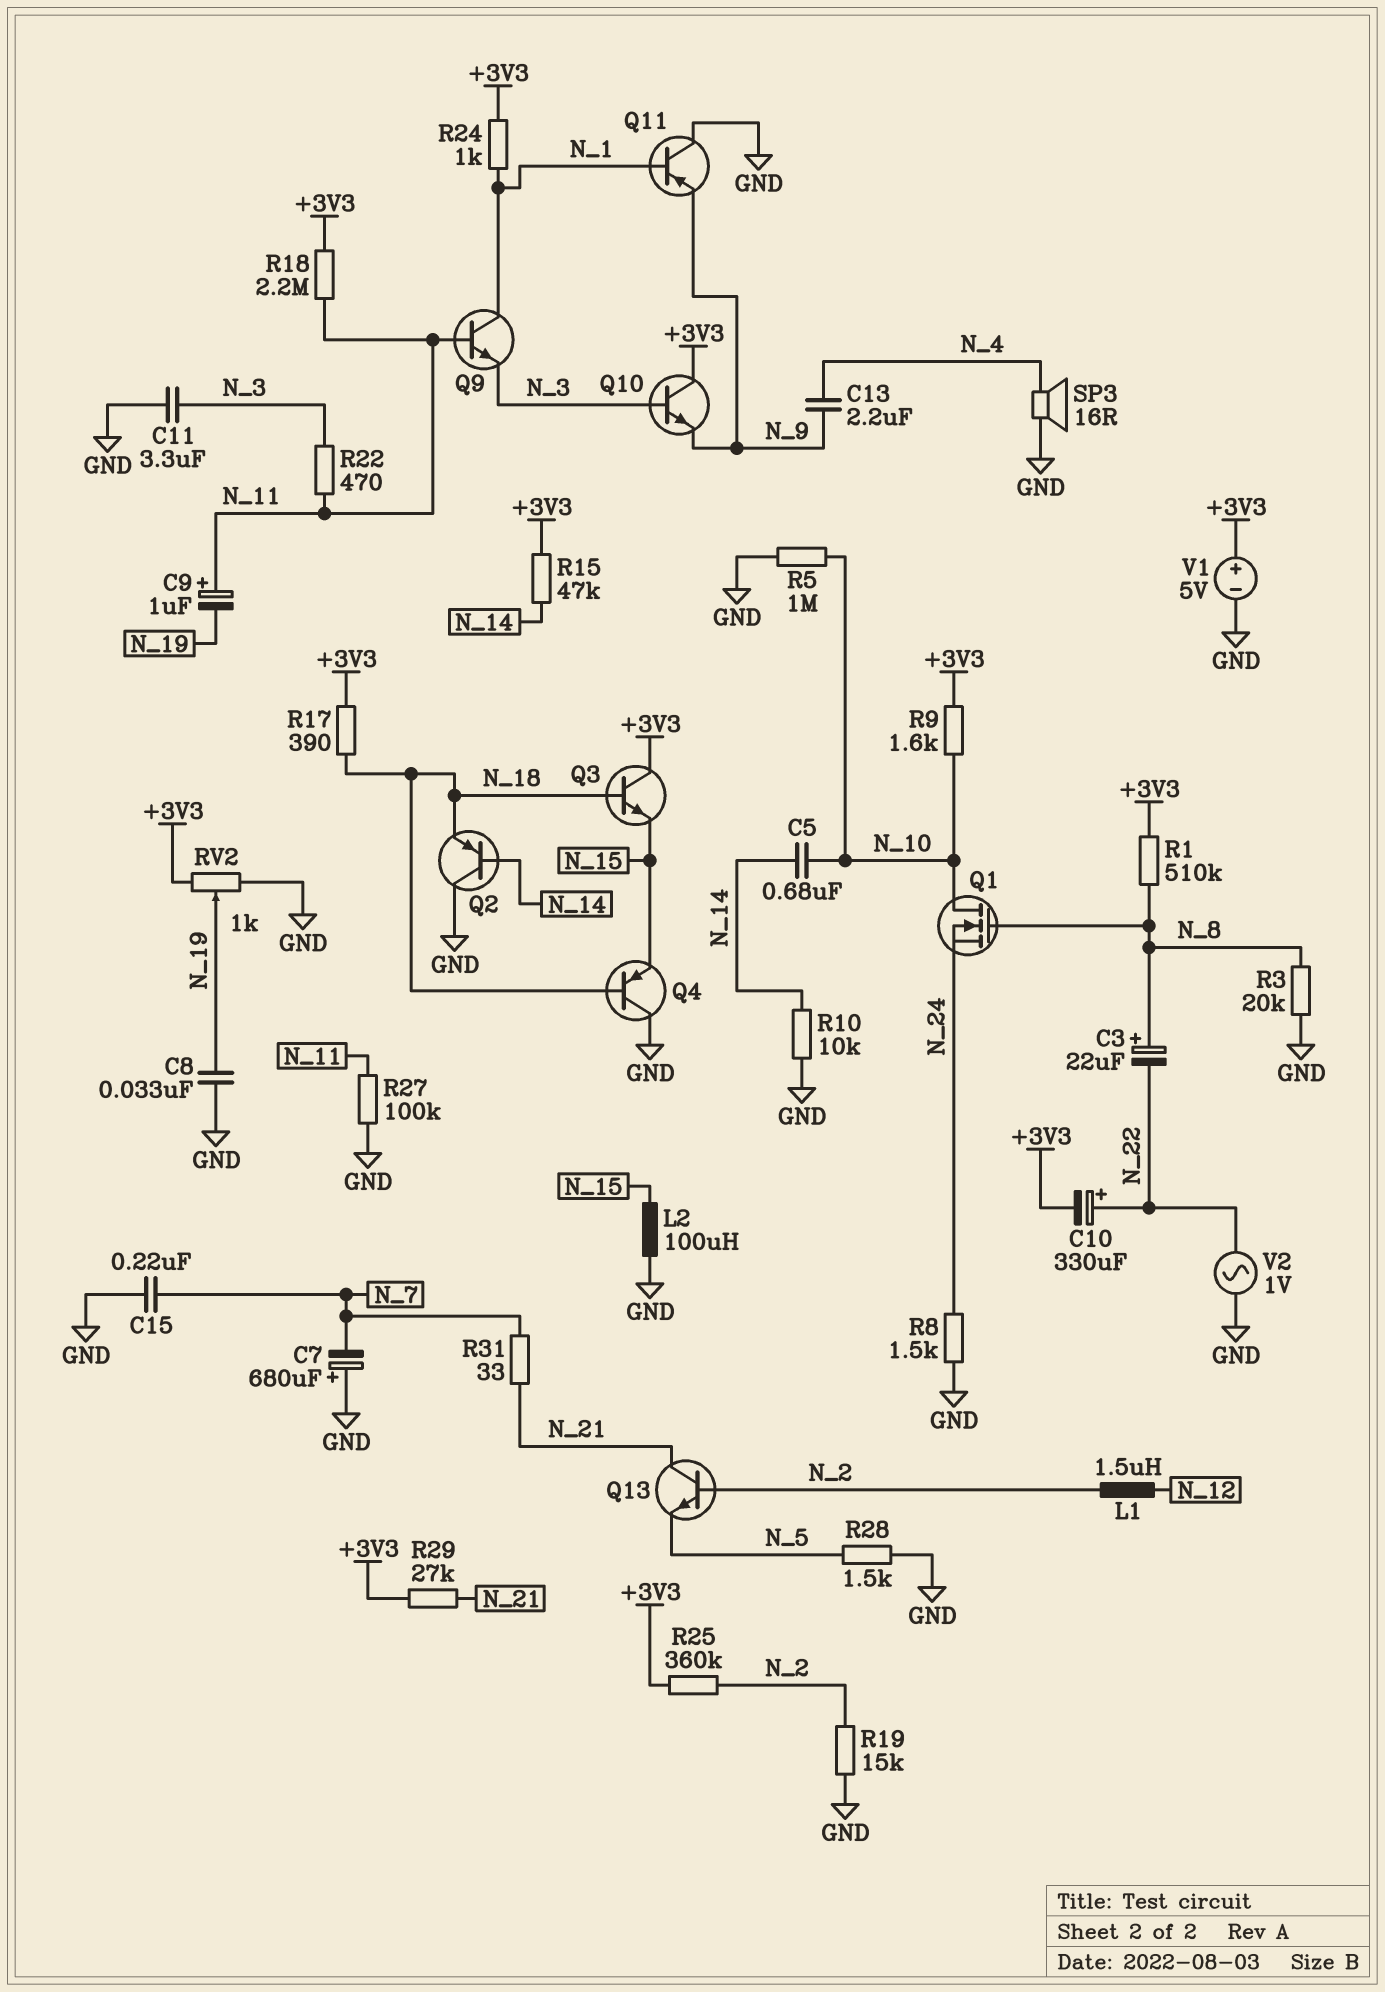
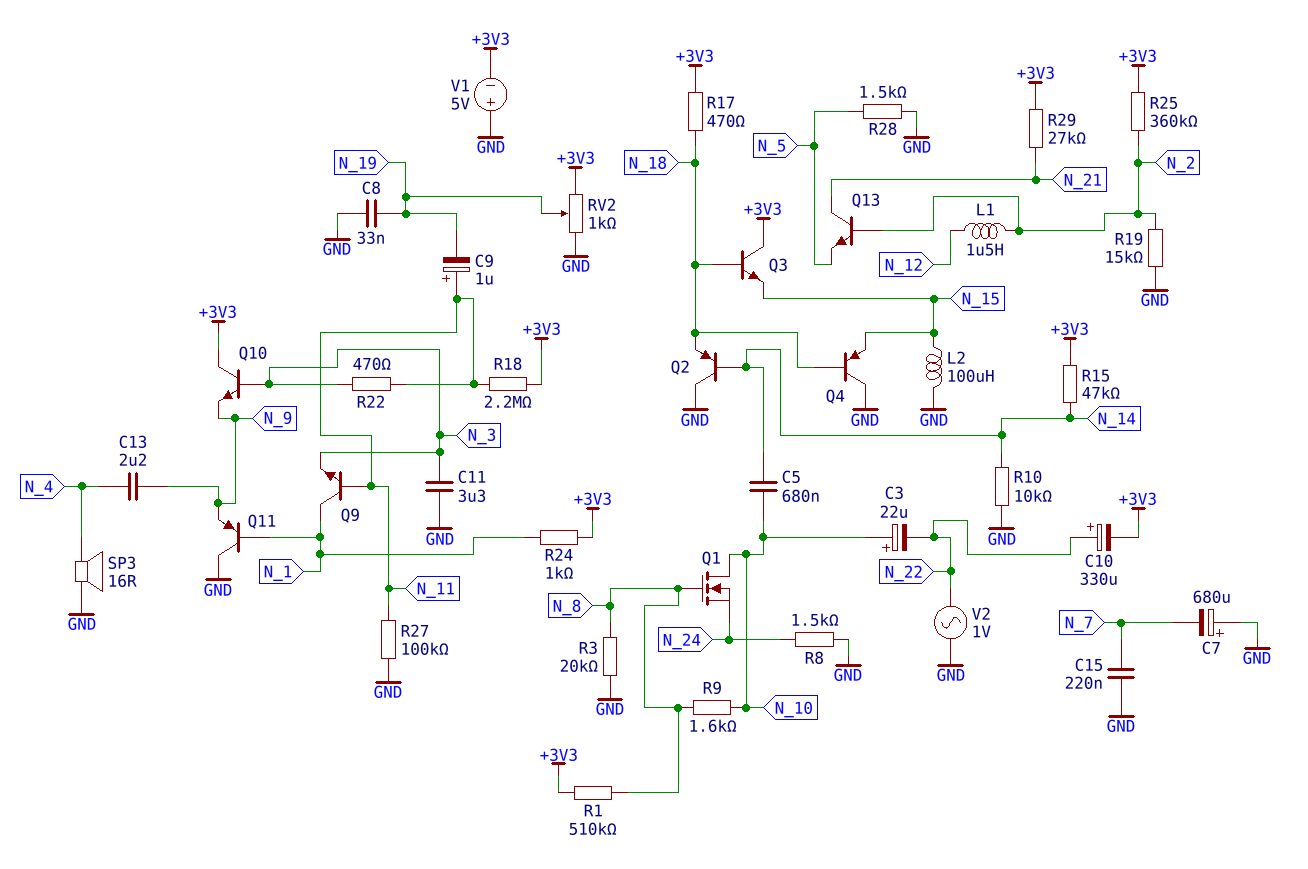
C3: 22uF (plus N_8, minus N_22) -> 22uF (plus N_10, minus N_22)
R5: 1M (GND, N_10) -> none
R9: 1.6k (+3V3, N_10) -> 1.6k (N_8, N_10)
R17: 390 (+3V3, N_18) -> 470 (+3V3, N_18)
R31: 33 (N_7, N_21) -> none
V1: 5V (plus +3V3, minus GND) -> 5V (plus GND, minus +3V3)

